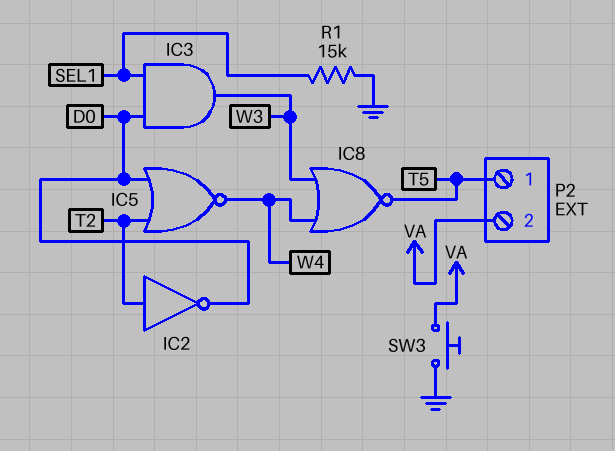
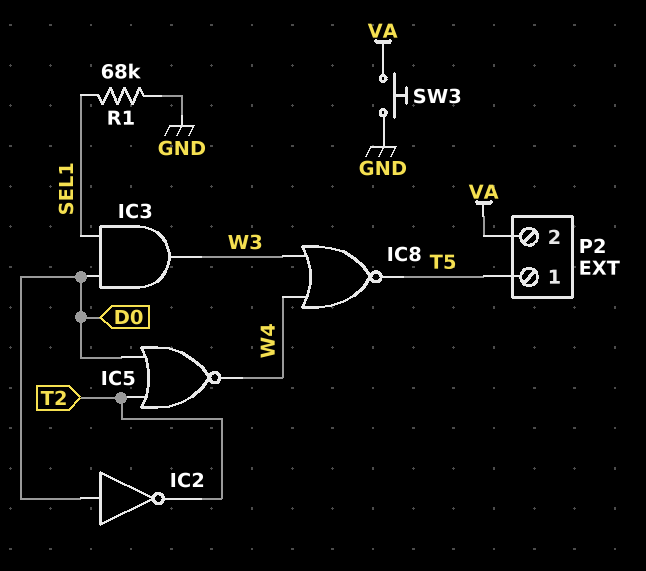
IC2: NOT (in T2, out D0) -> NOT (in D0, out T2)
R1: 15k (GND, SEL1) -> 68k (GND, SEL1)

